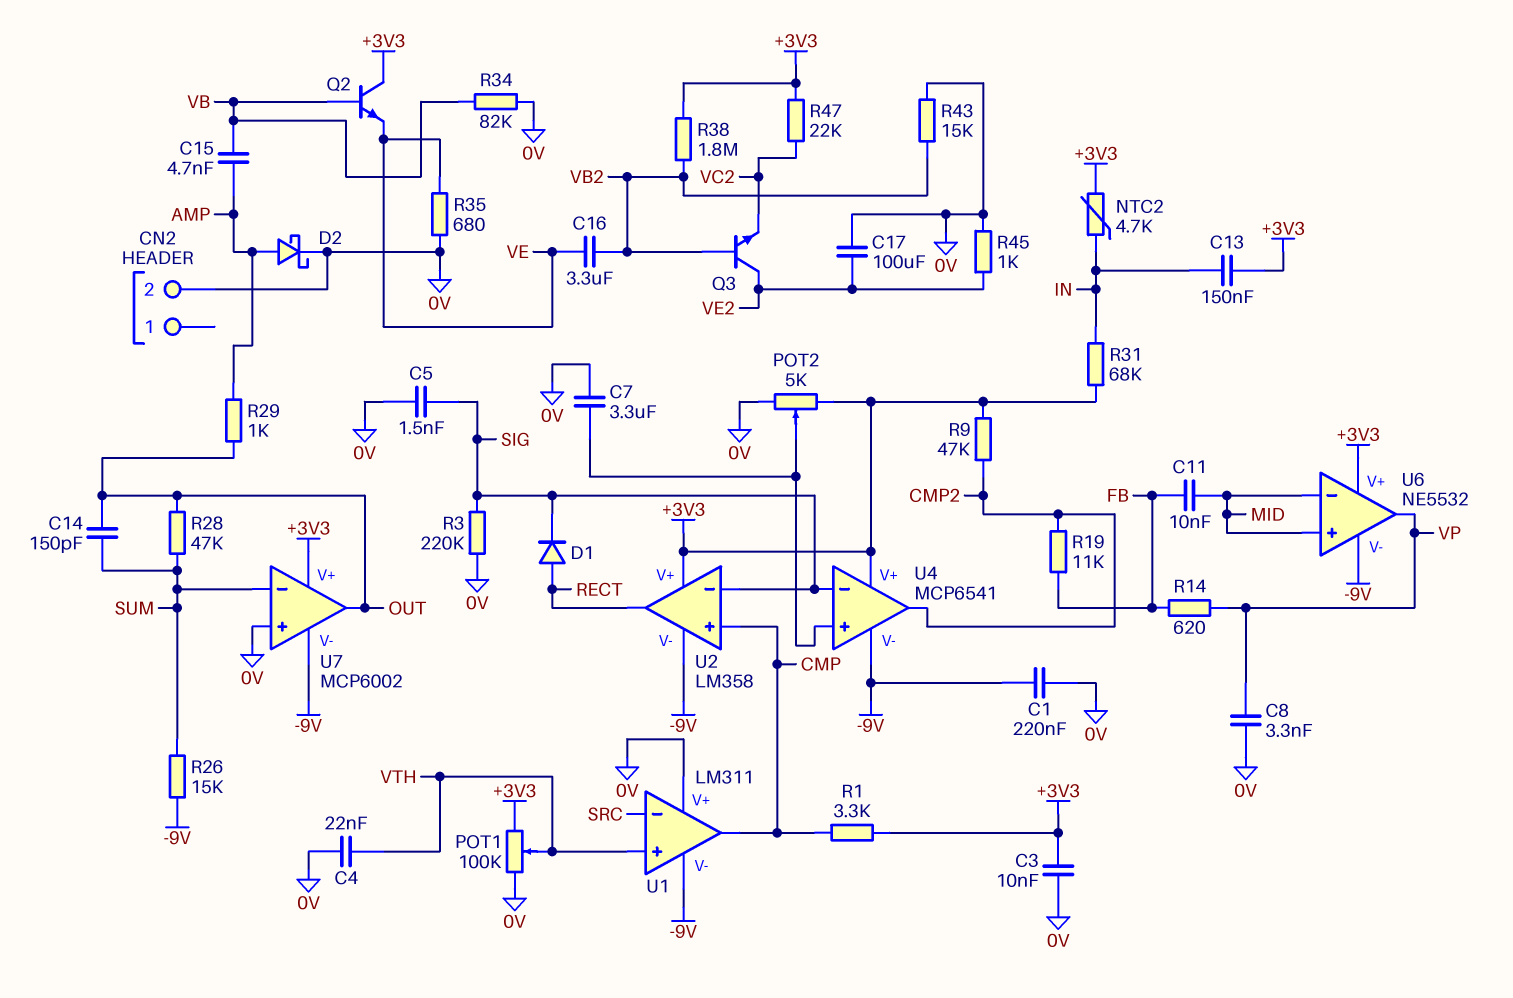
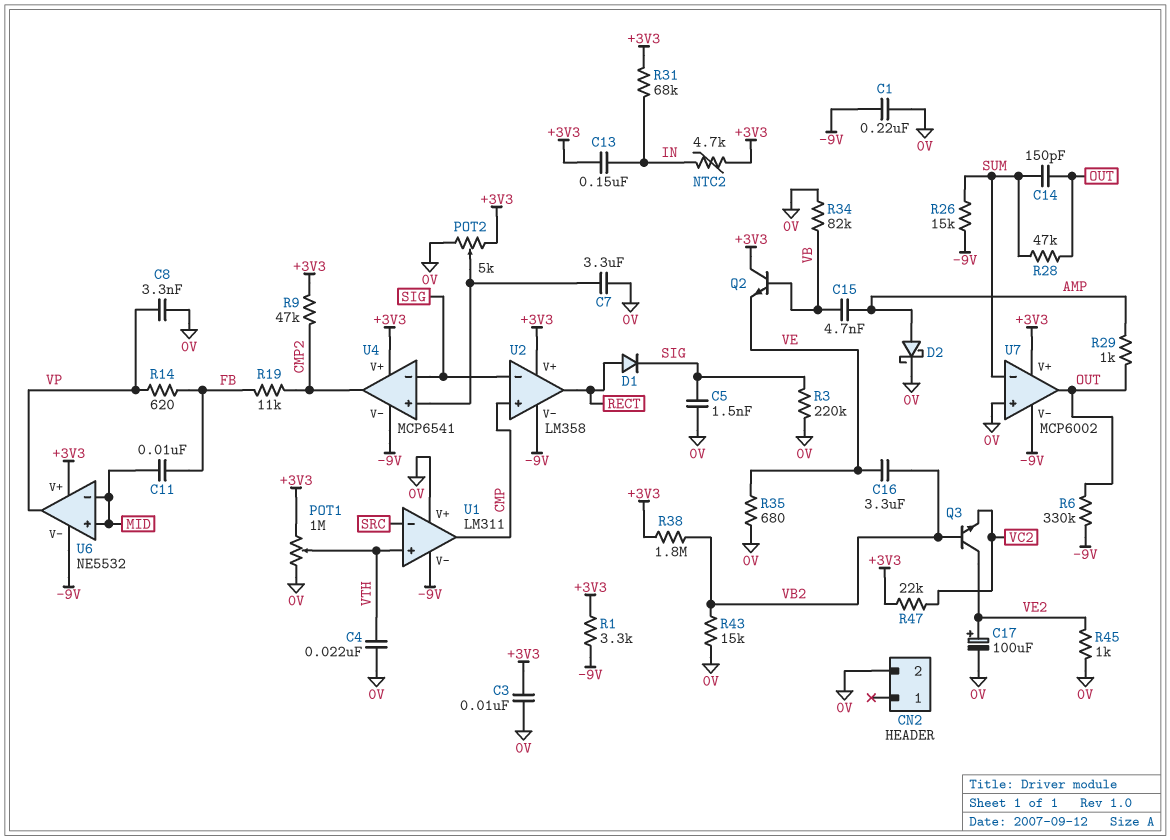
C17: 100uF (0V, VE2) -> 100uF (plus VE2, minus 0V)
POT1: 100k (+3V3, 0V, wiper VTH) -> 1M (+3V3, 0V, wiper VTH)
R1: 3.3k (+3V3, CMP) -> 3.3k (+3V3, -9V)
R6: none -> 330k (-9V, OUT)

